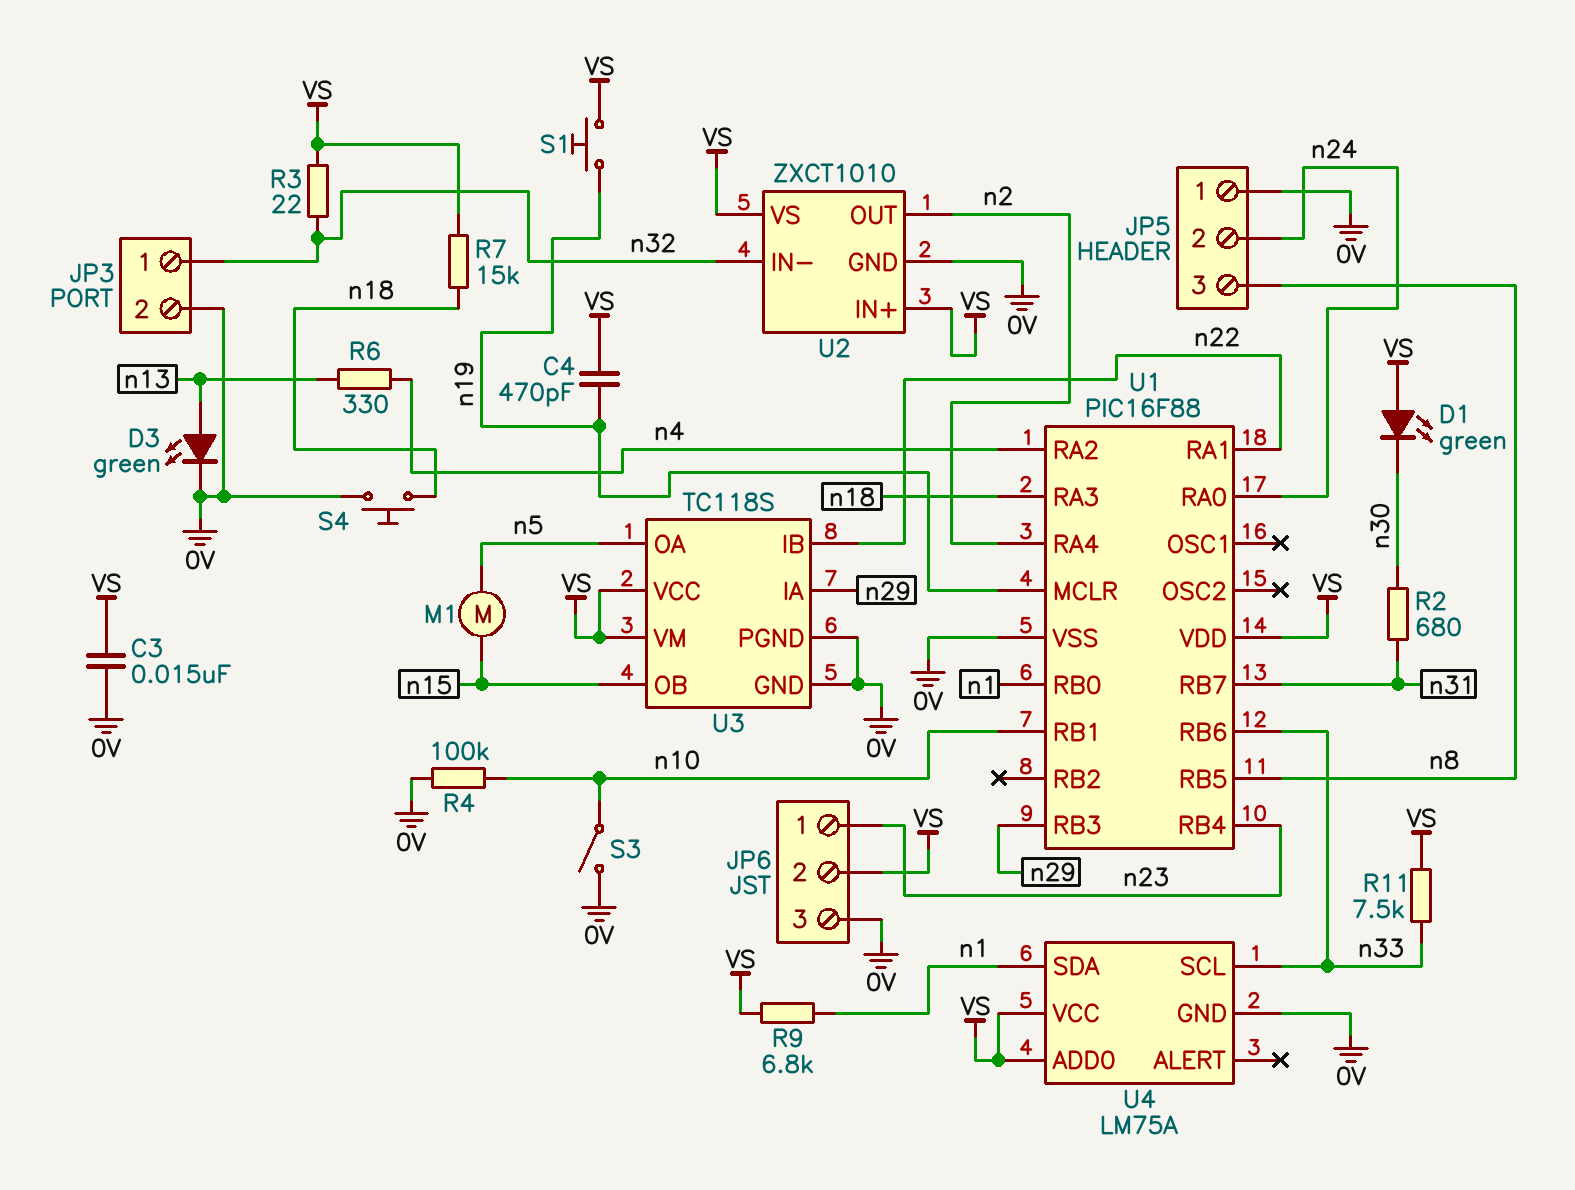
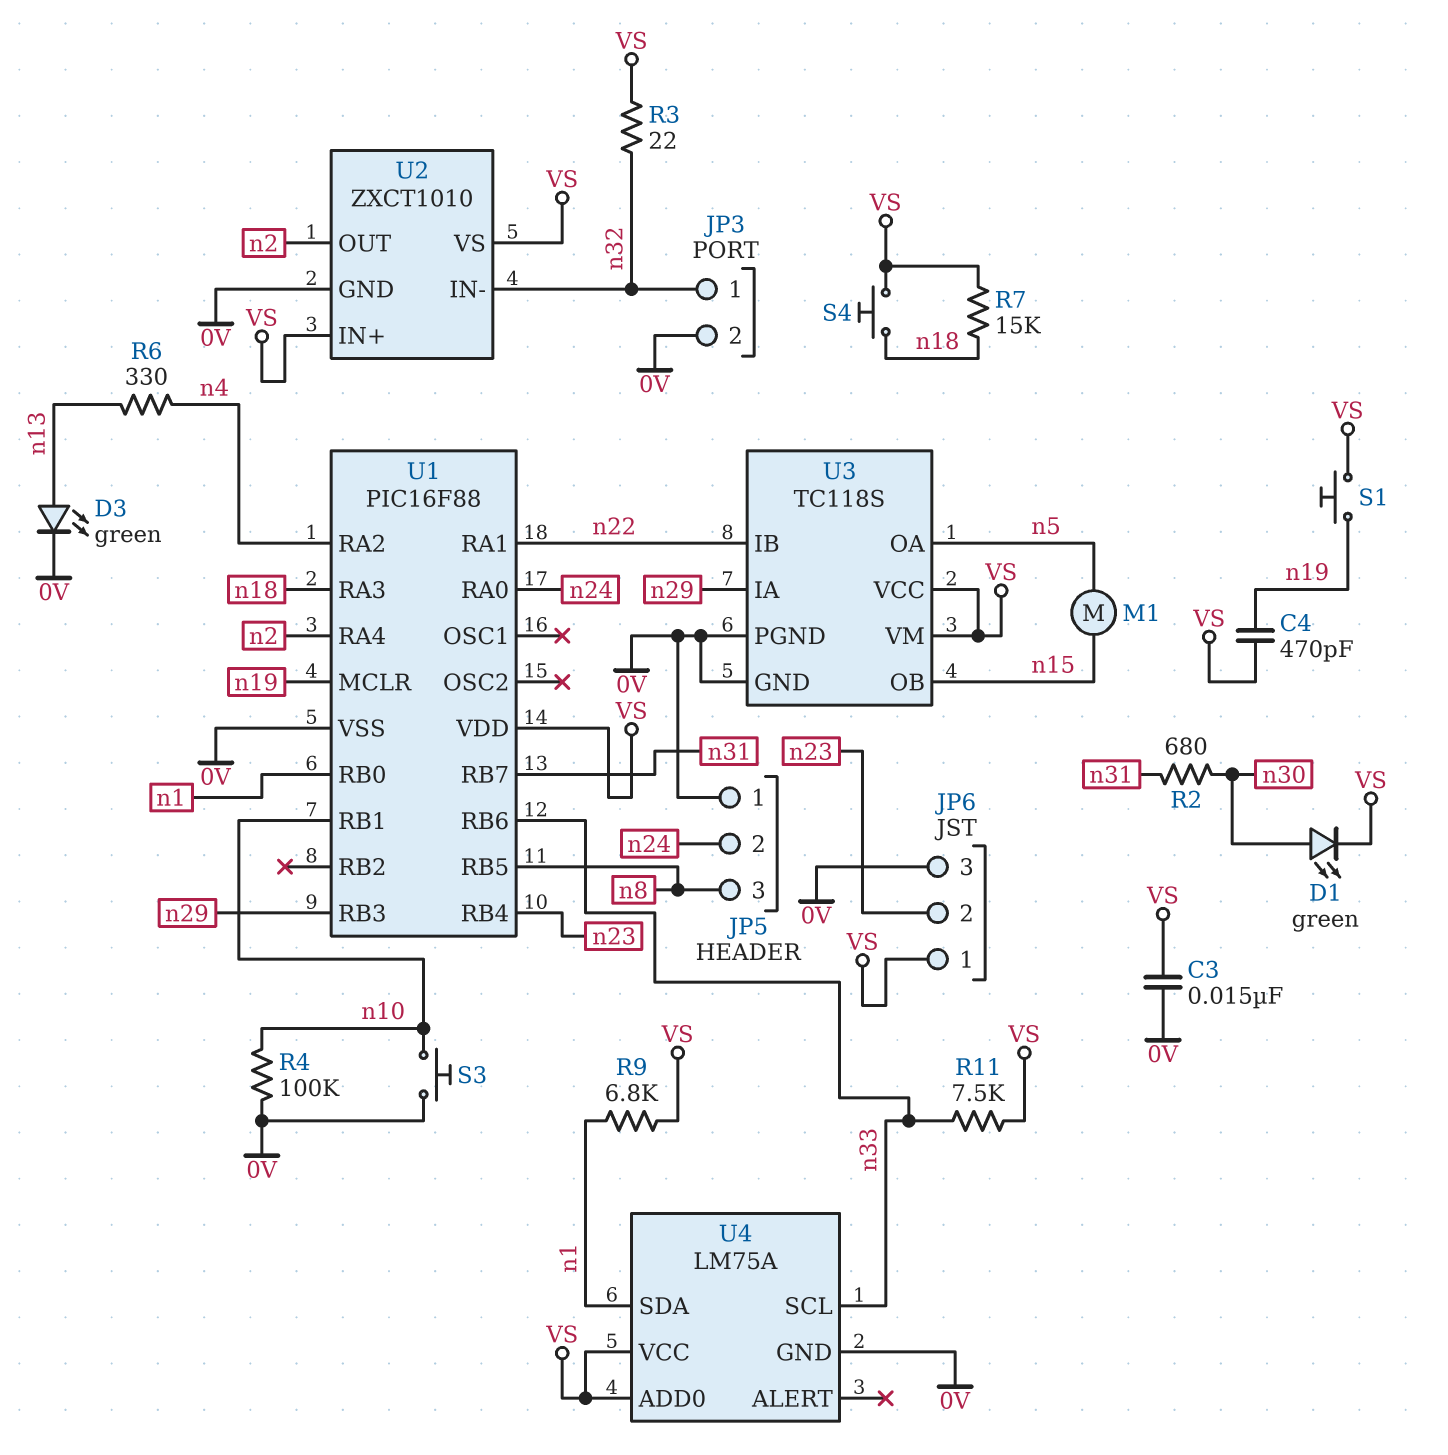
D1: LED green (A VS, K n30) -> LED green (A n30, K VS)
JP6 pin 1: n23 -> VS
JP6 pin 2: VS -> n23
S3: switch (0V, n10) -> button (0V, n10)
S4: button (0V, n18) -> button (VS, n18)

